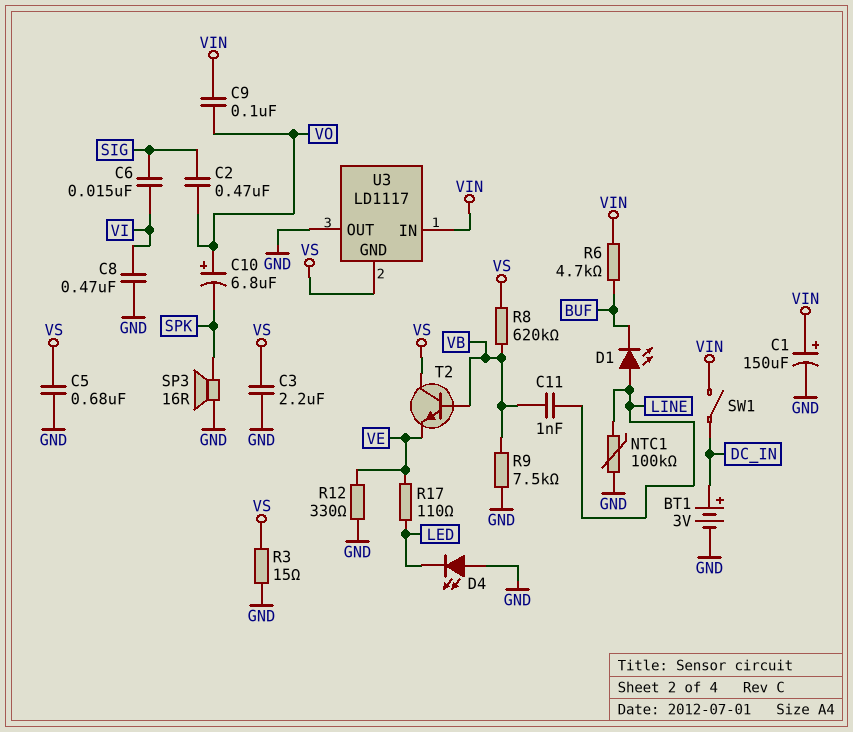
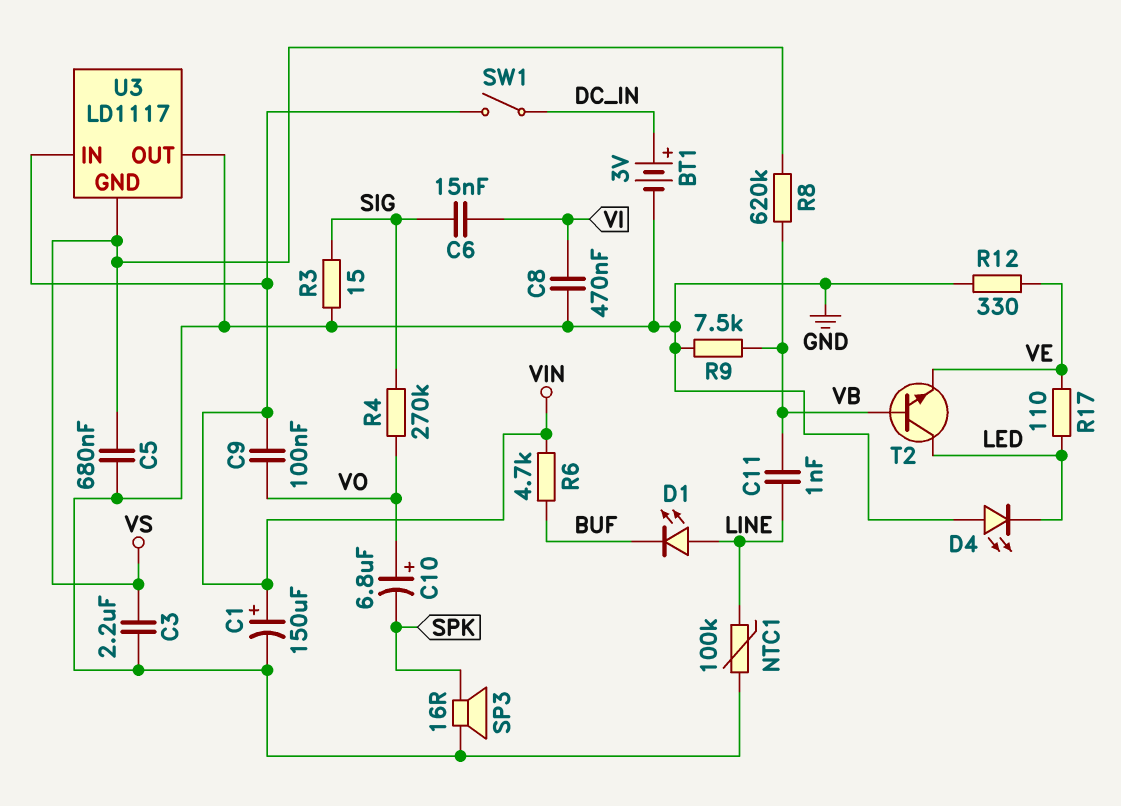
C2: 470nF (SIG, VO) -> none
R3: 15 (GND, VS) -> 15 (GND, SIG)
R4: none -> 270k (SIG, VO)
T2: NPN (B VB, C VS, E VE) -> NPN (B VB, C LED, E VE)

